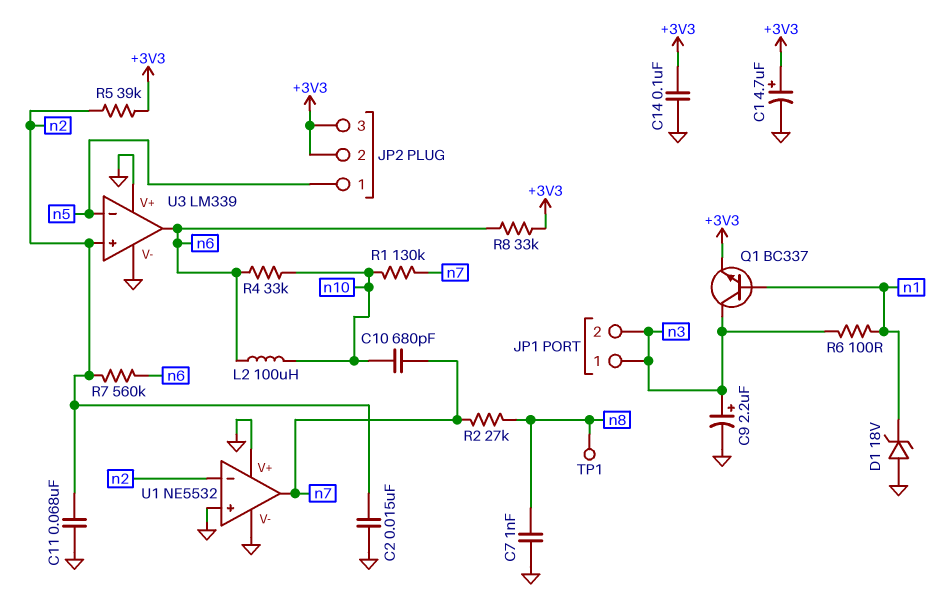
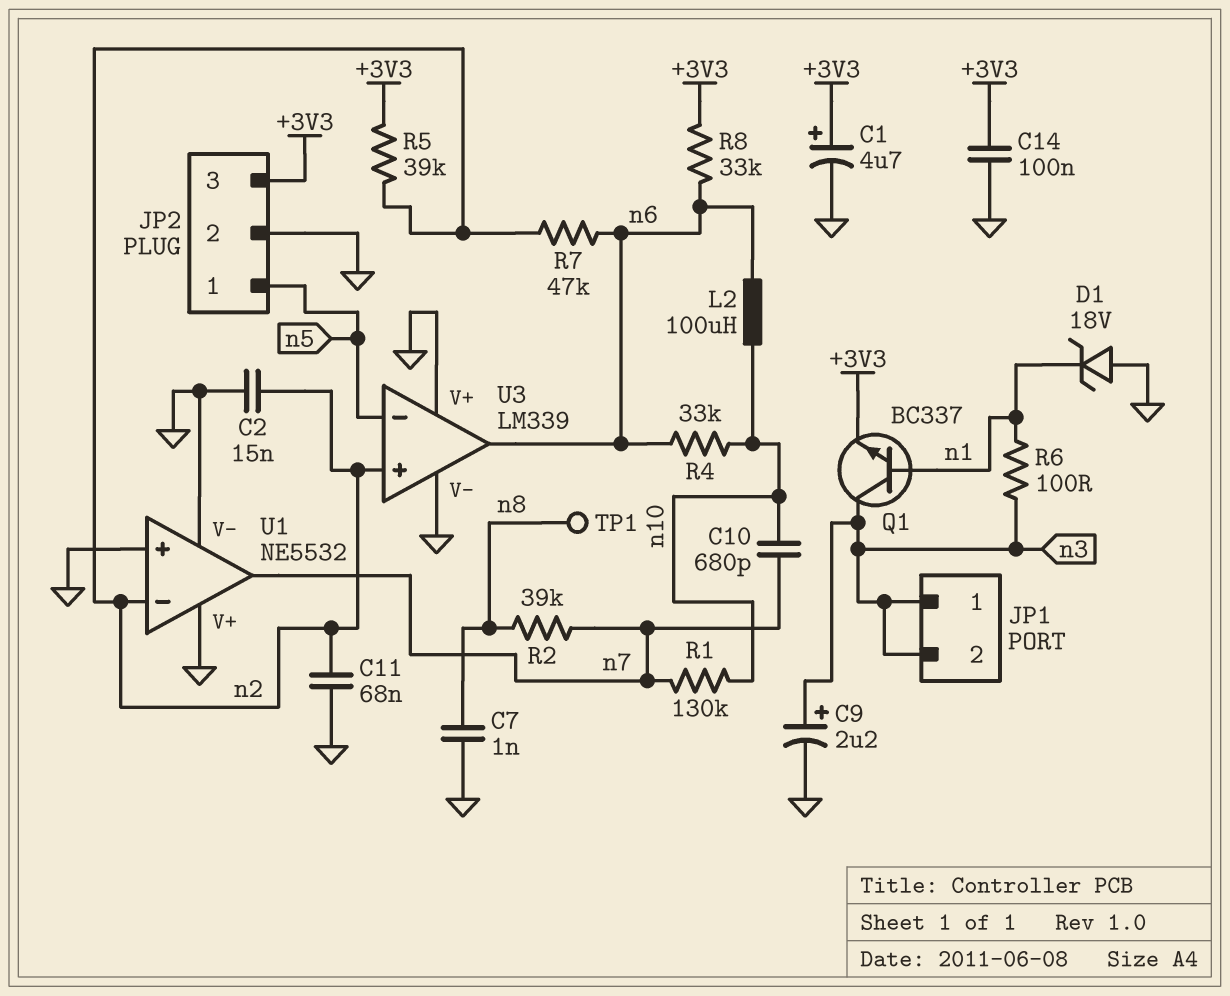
JP2 pin 2: +3V3 -> GND
R2: 27k (n7, n8) -> 39k (n7, n8)
R7: 560k (n2, n6) -> 47k (n2, n6)

